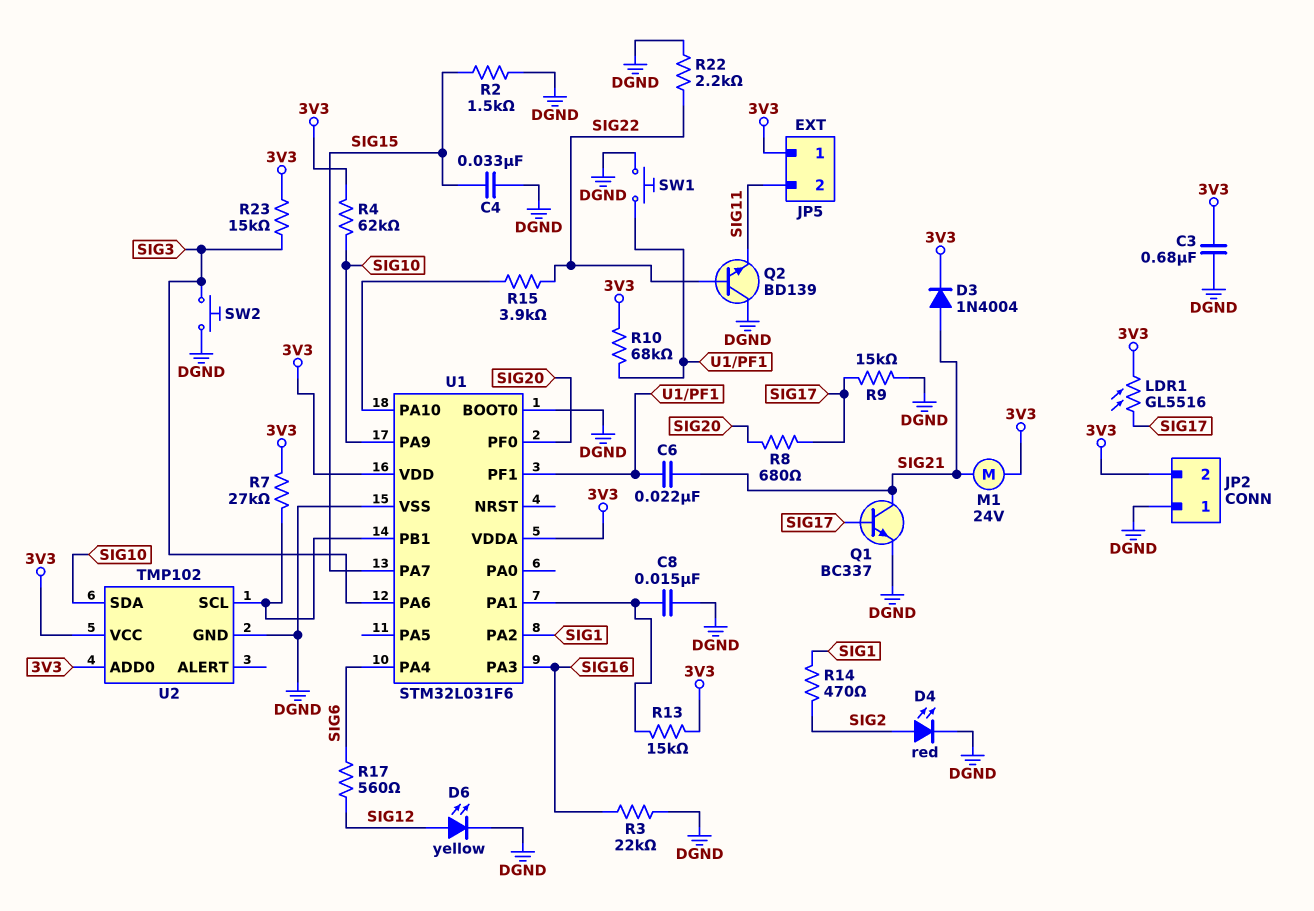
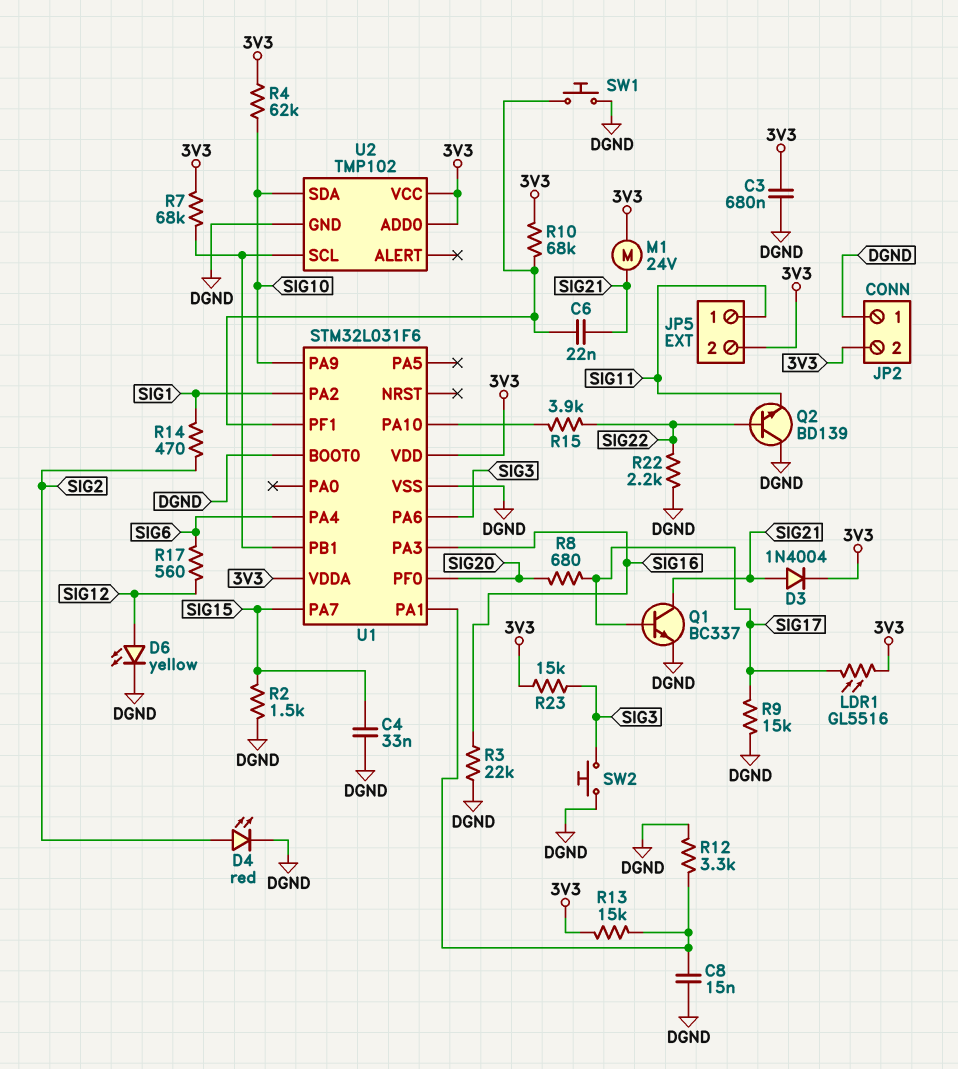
JP5 pin 1: 3V3 -> SIG11
JP5 pin 2: SIG11 -> 3V3
R7: 27k (3V3, U1/PB1) -> 68k (3V3, U1/PB1)
R12: none -> 3.3k (DGND, U1/PA1)

